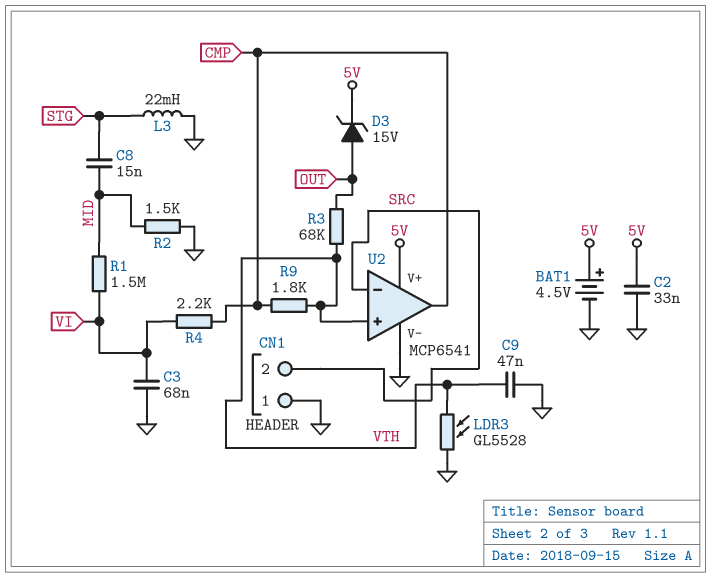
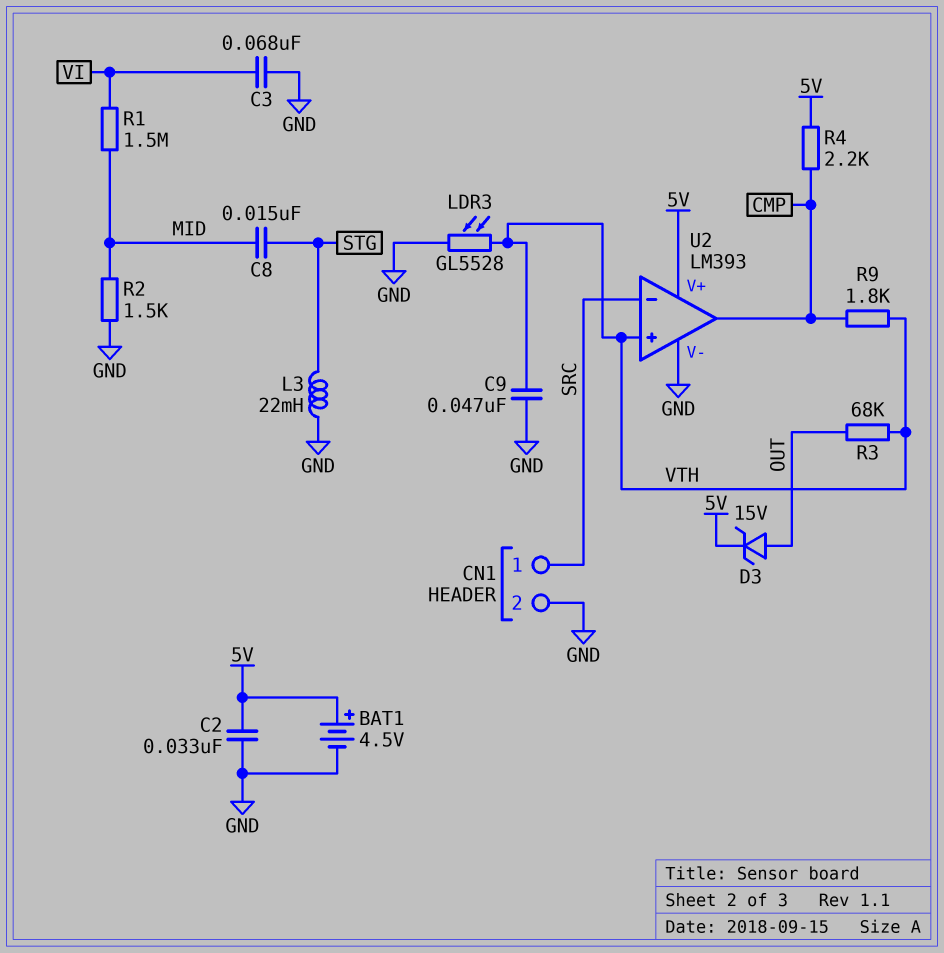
CN1 pin 1: GND -> SRC
CN1 pin 2: SRC -> GND
R4: 2.2k (CMP, VI) -> 2.2k (5V, CMP)
U2: MCP6541 -> LM393

